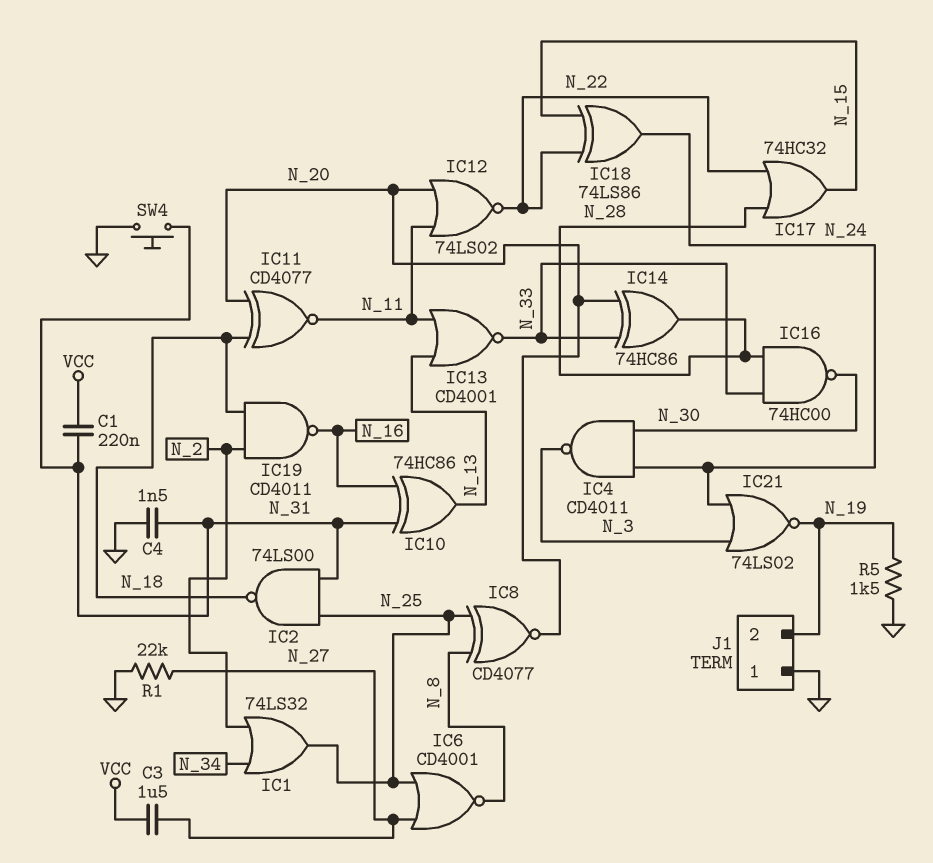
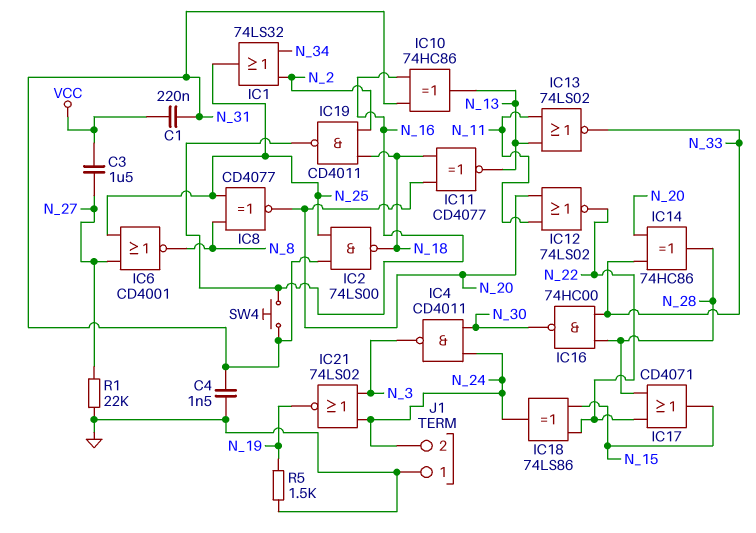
IC11: XNOR CD4077 (in N_18, in N_20, out N_11) -> XNOR CD4077 (in N_18, in N_20, out N_13)
IC13: NOR CD4001 (in N_11, in N_13, out N_33) -> NOR 74LS02 (in N_11, in N_13, out N_33)
IC17: OR 74HC32 (in N_22, in N_28, out N_15) -> OR CD4071 (in N_22, in N_28, out N_15)
J1 pin 2: N_19 -> N_24
SW4: button (GND, N_31) -> button (N_16, N_31)

